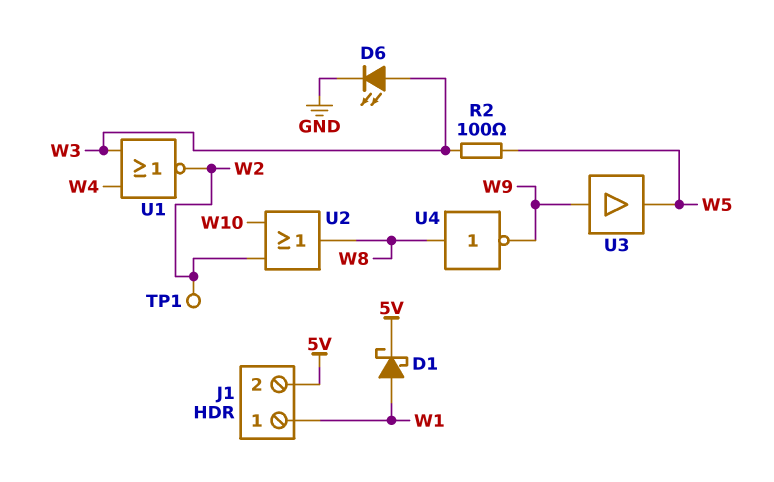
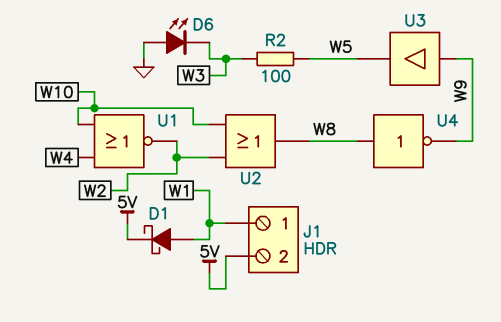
D6: LED (A W3, K GND) -> LED (A GND, K W3)
TP1: test point (W2) -> none
U1: NOR (in W3, in W4, out W2) -> NOR (in W4, in W10, out W2)

